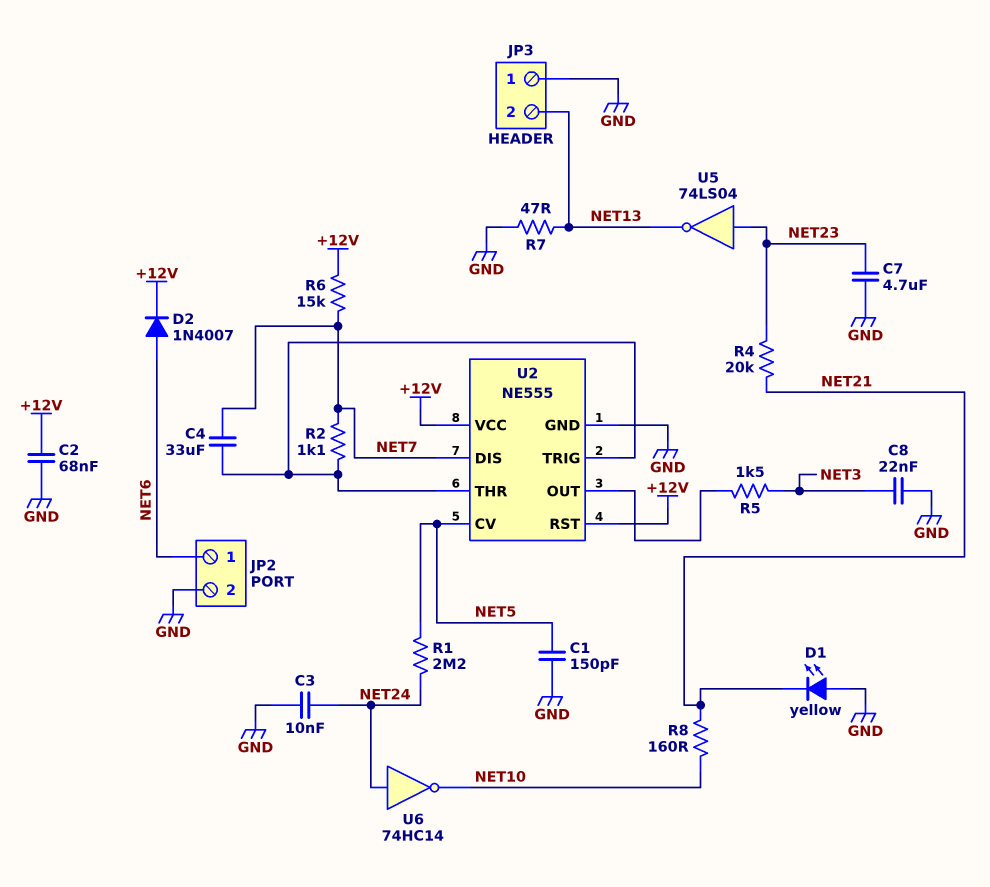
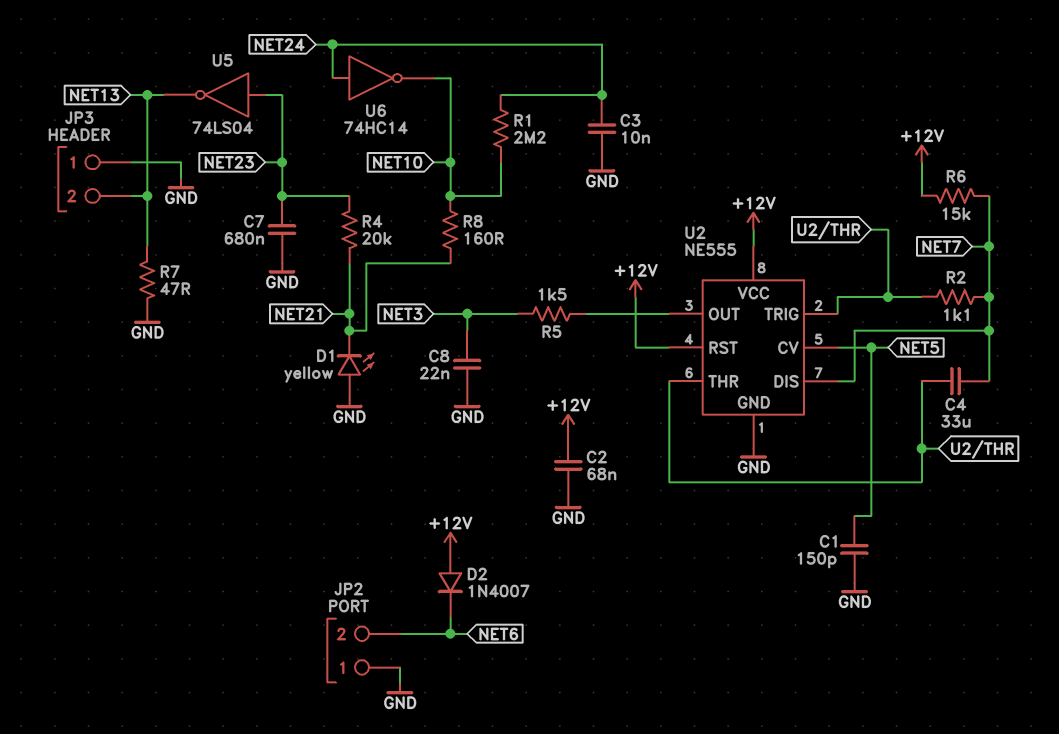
C7: 4.7uF (GND, NET23) -> 680nF (GND, NET23)
D2: diode 1N4007 (A NET6, K +12V) -> diode 1N4007 (A +12V, K NET6)
JP2 pin 1: NET6 -> GND
JP2 pin 2: GND -> NET6
R1: 2.2M (NET5, NET24) -> 2.2M (NET10, NET24)

